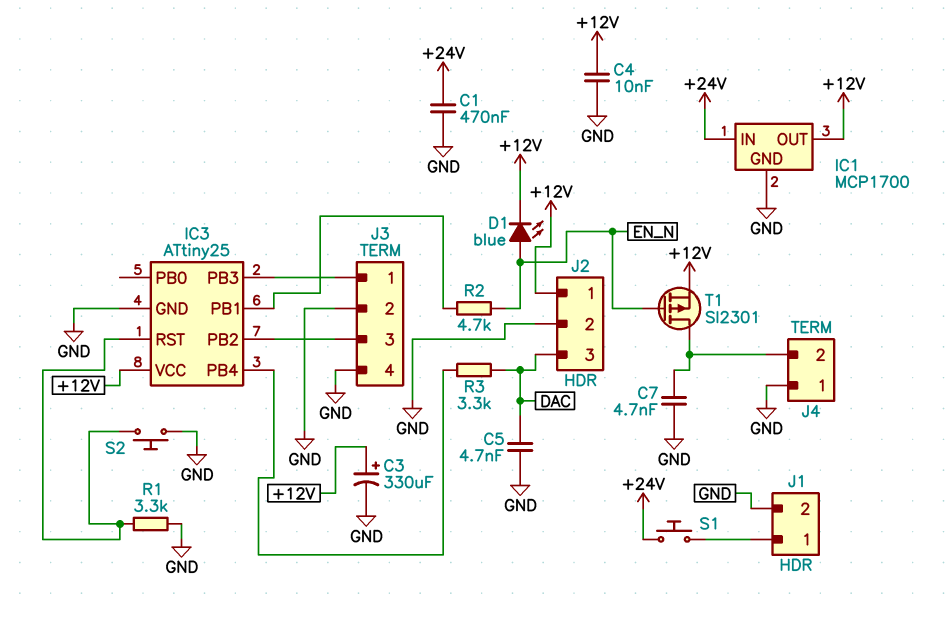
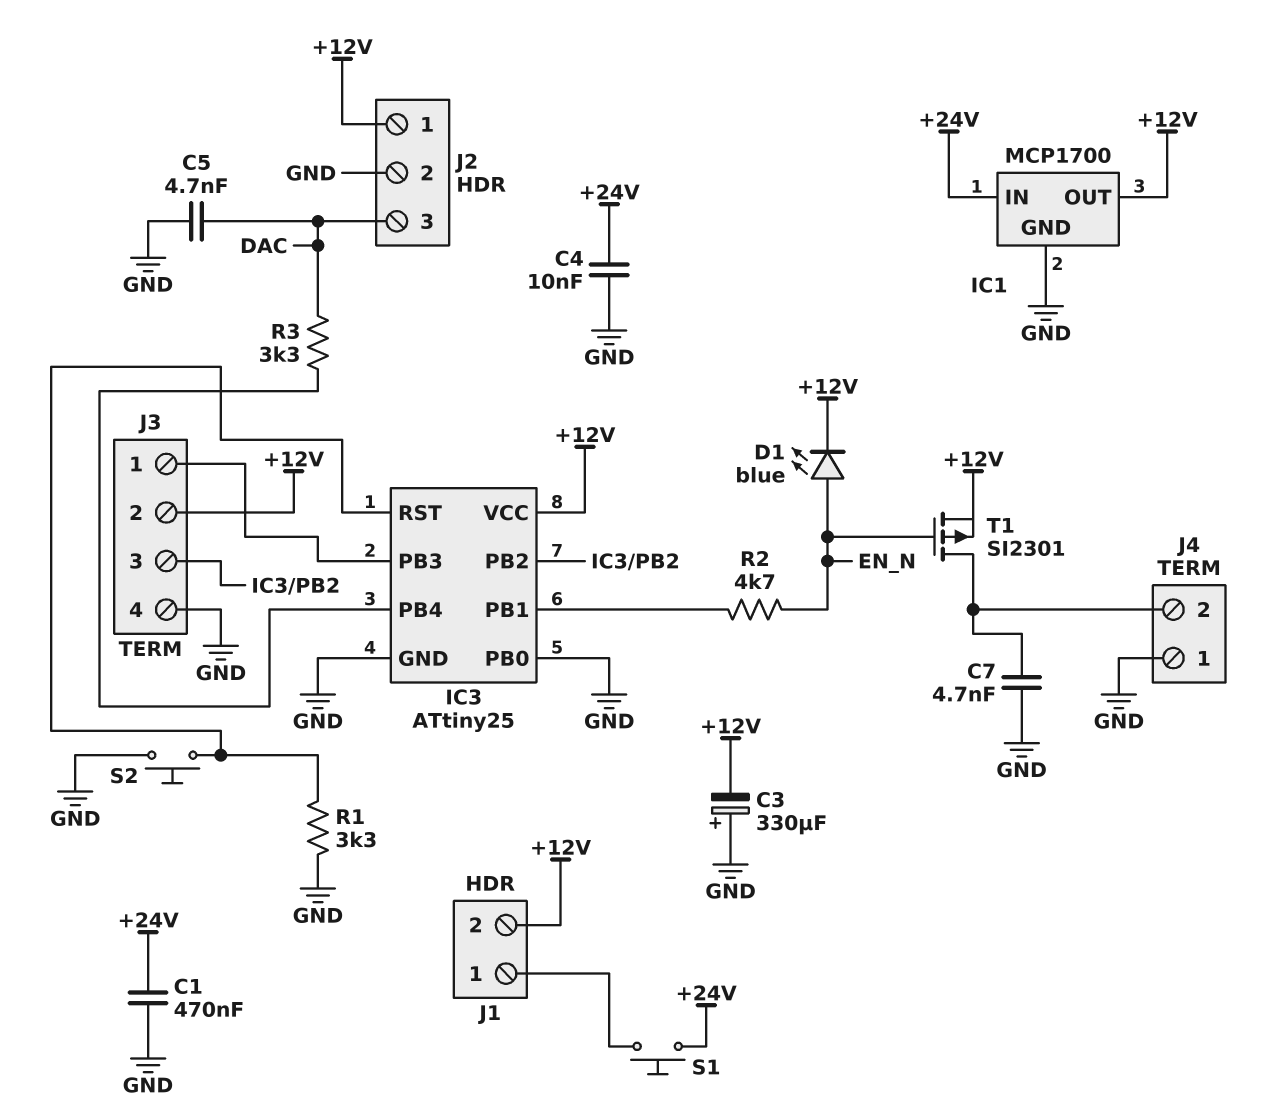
C3: 330uF (plus +12V, minus GND) -> 330uF (plus GND, minus +12V)
C4: 10nF (+12V, GND) -> 10nF (+24V, GND)
IC3 pin PB0: none -> GND
J1 pin 2: GND -> +12V
J3 pin 2: GND -> +12V

